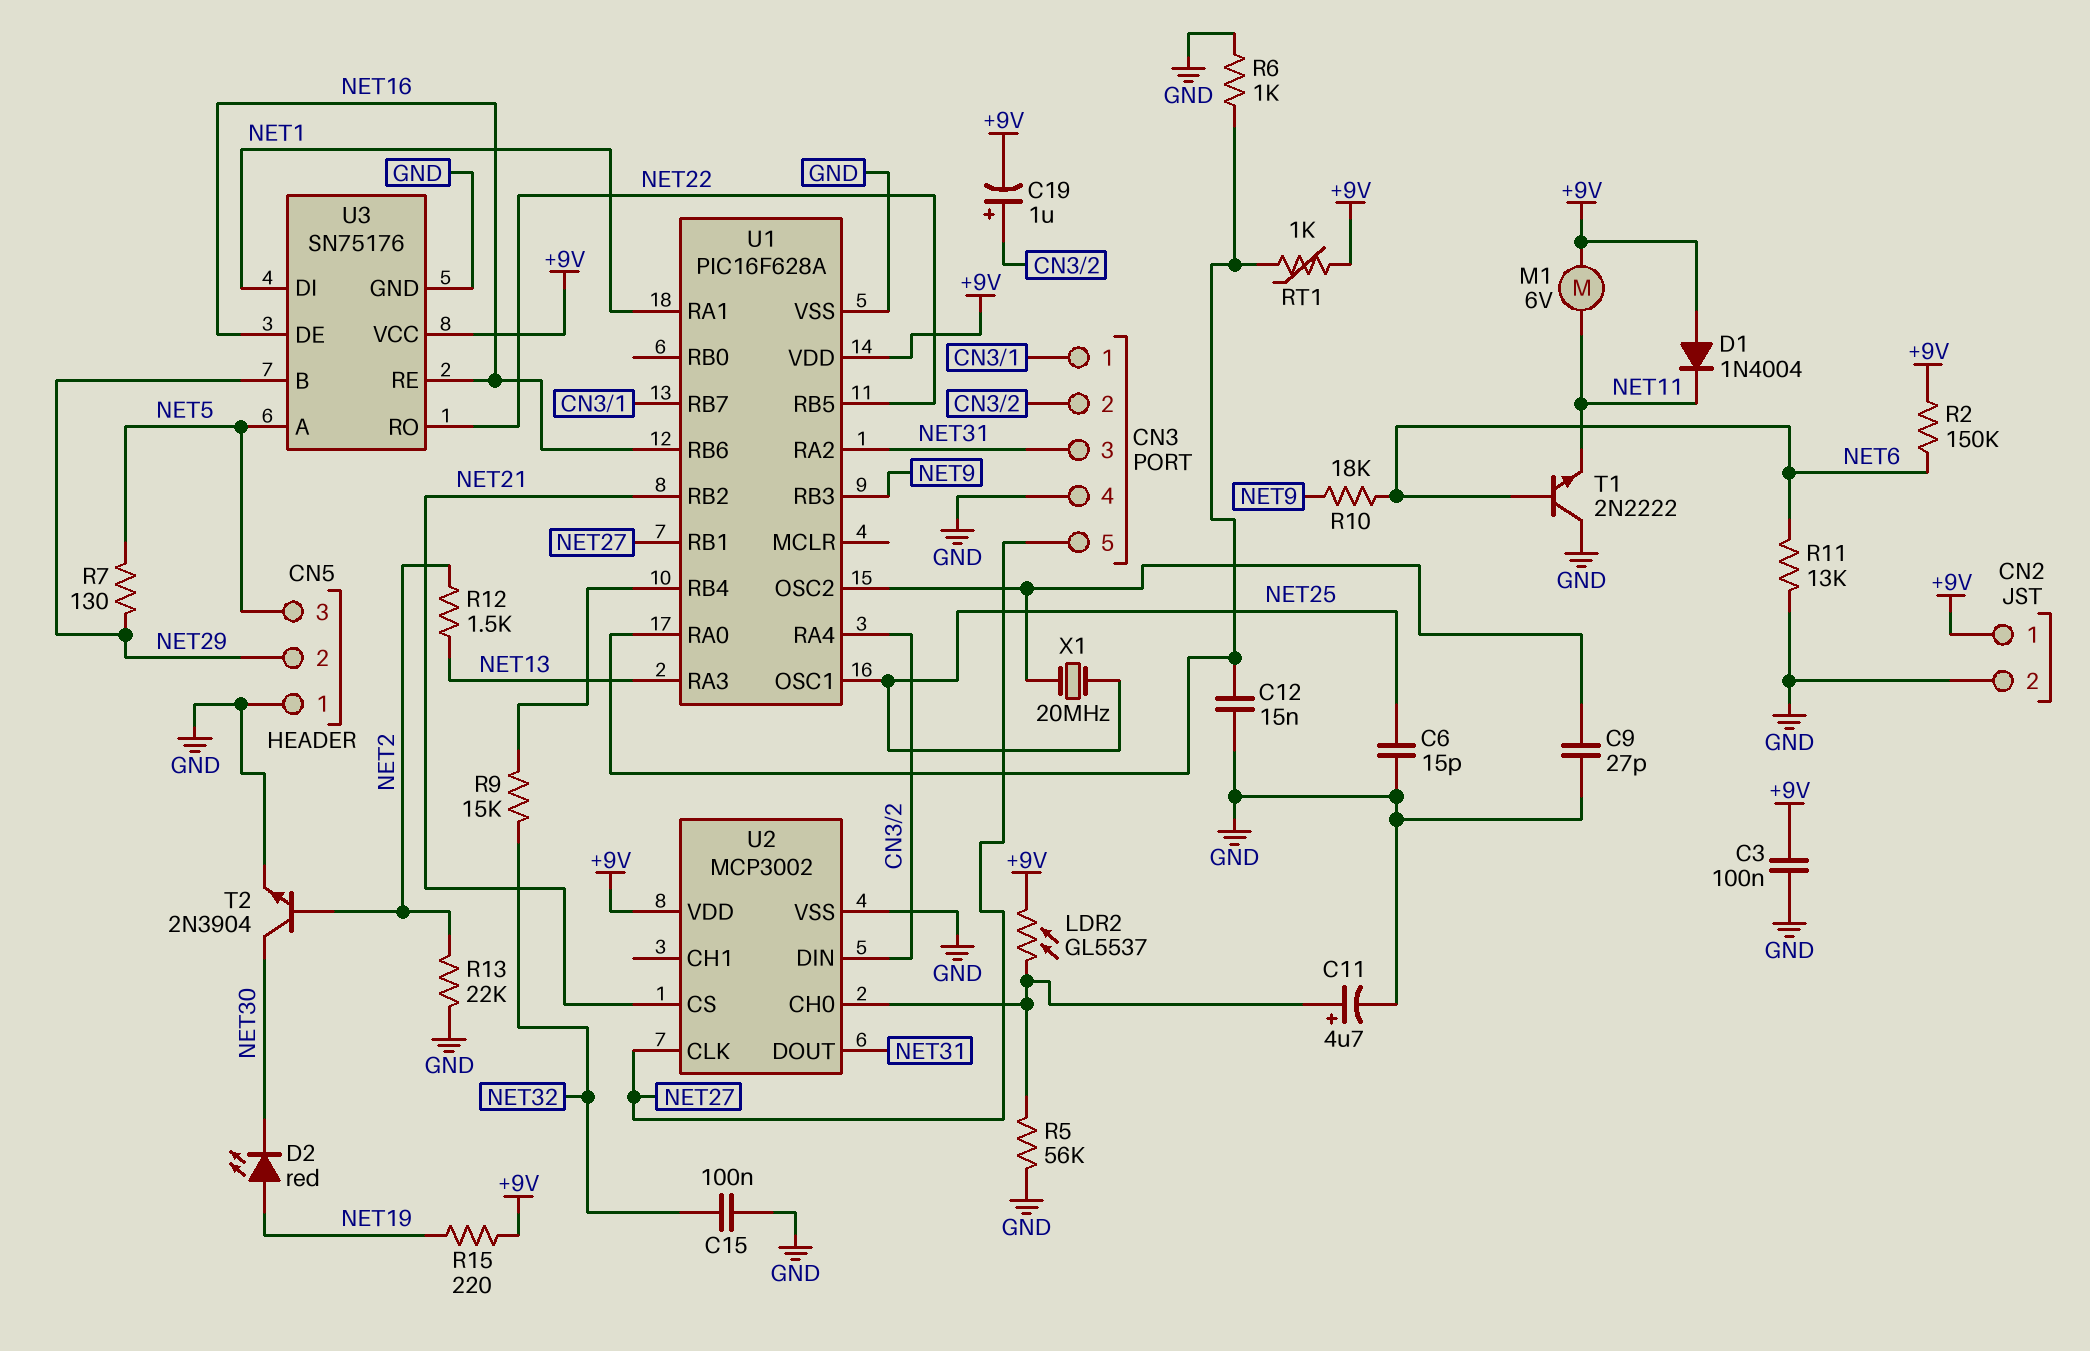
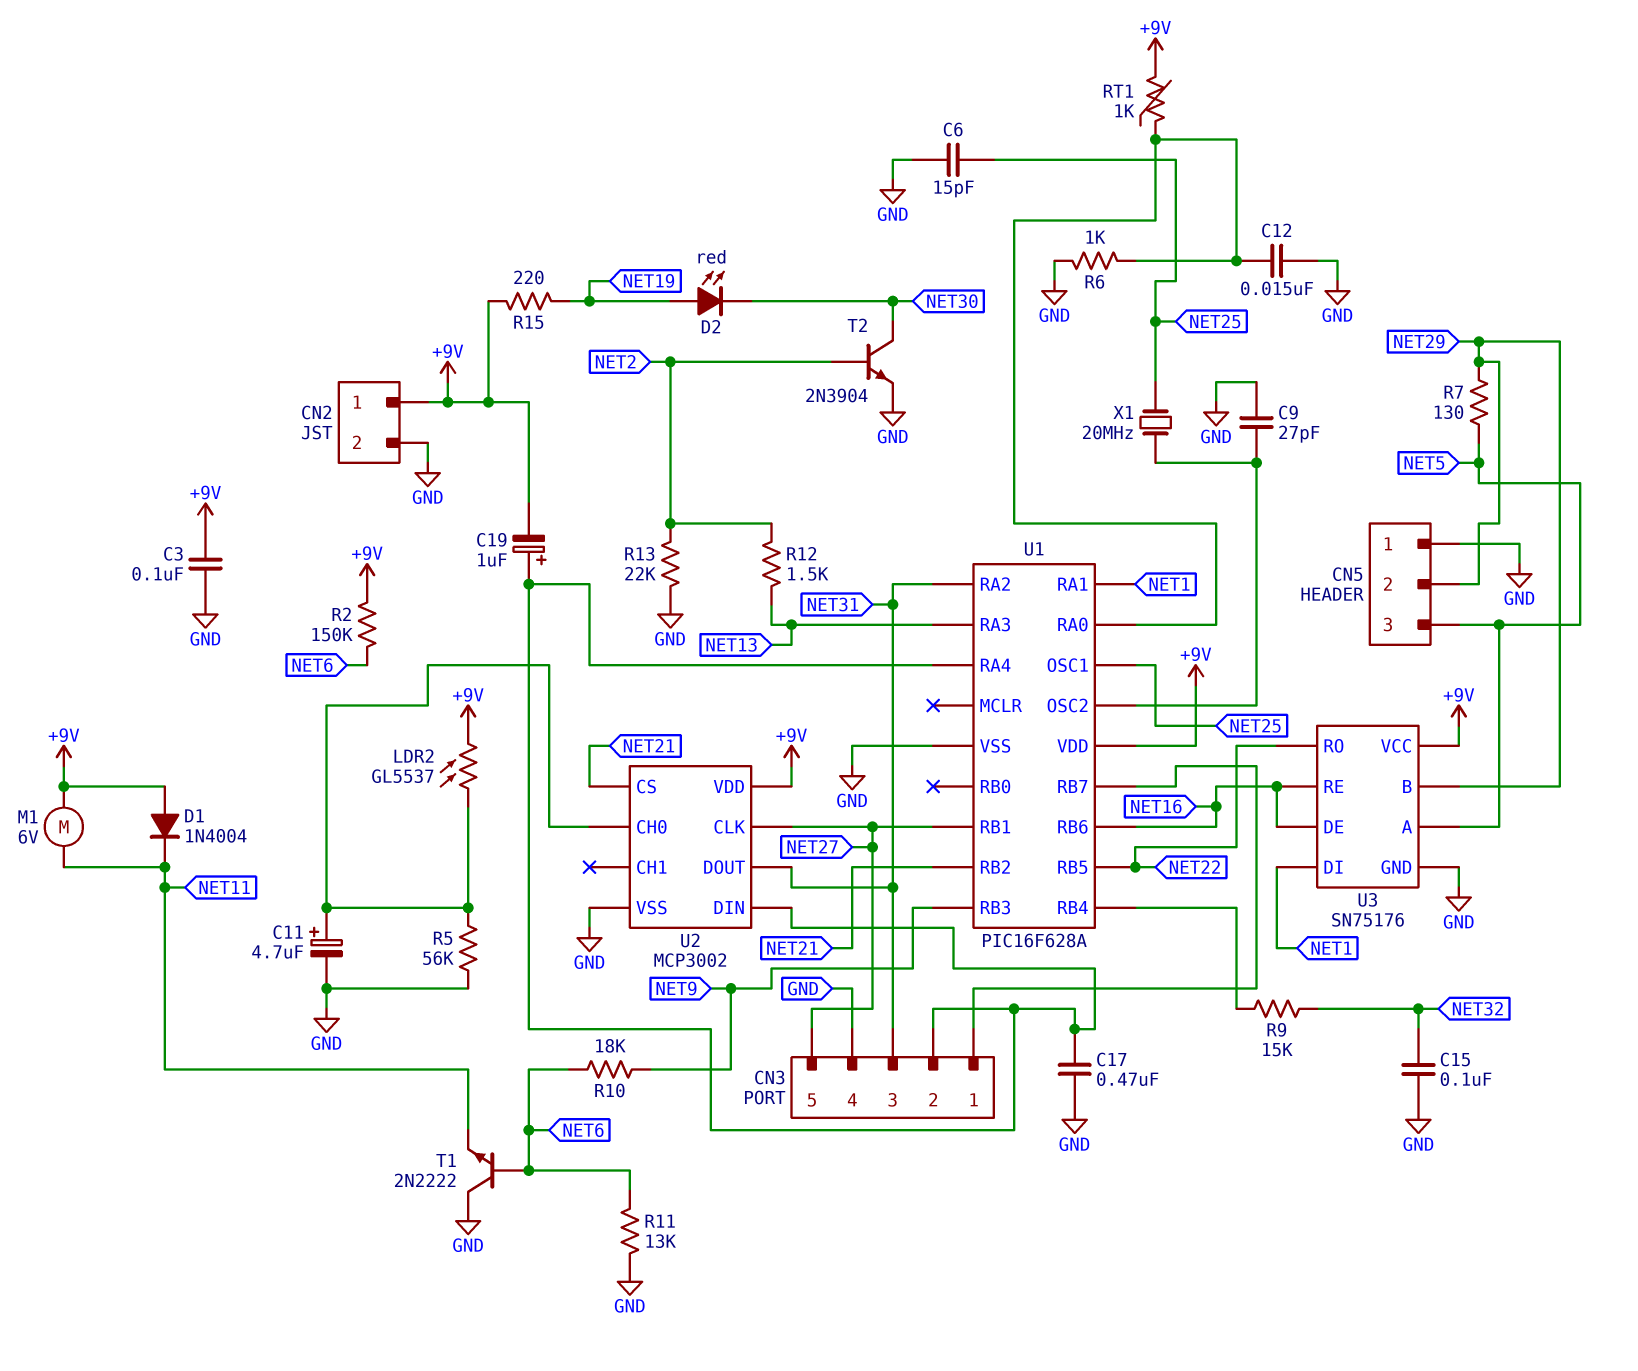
C17: none -> 470nF (CN3/2, GND)

